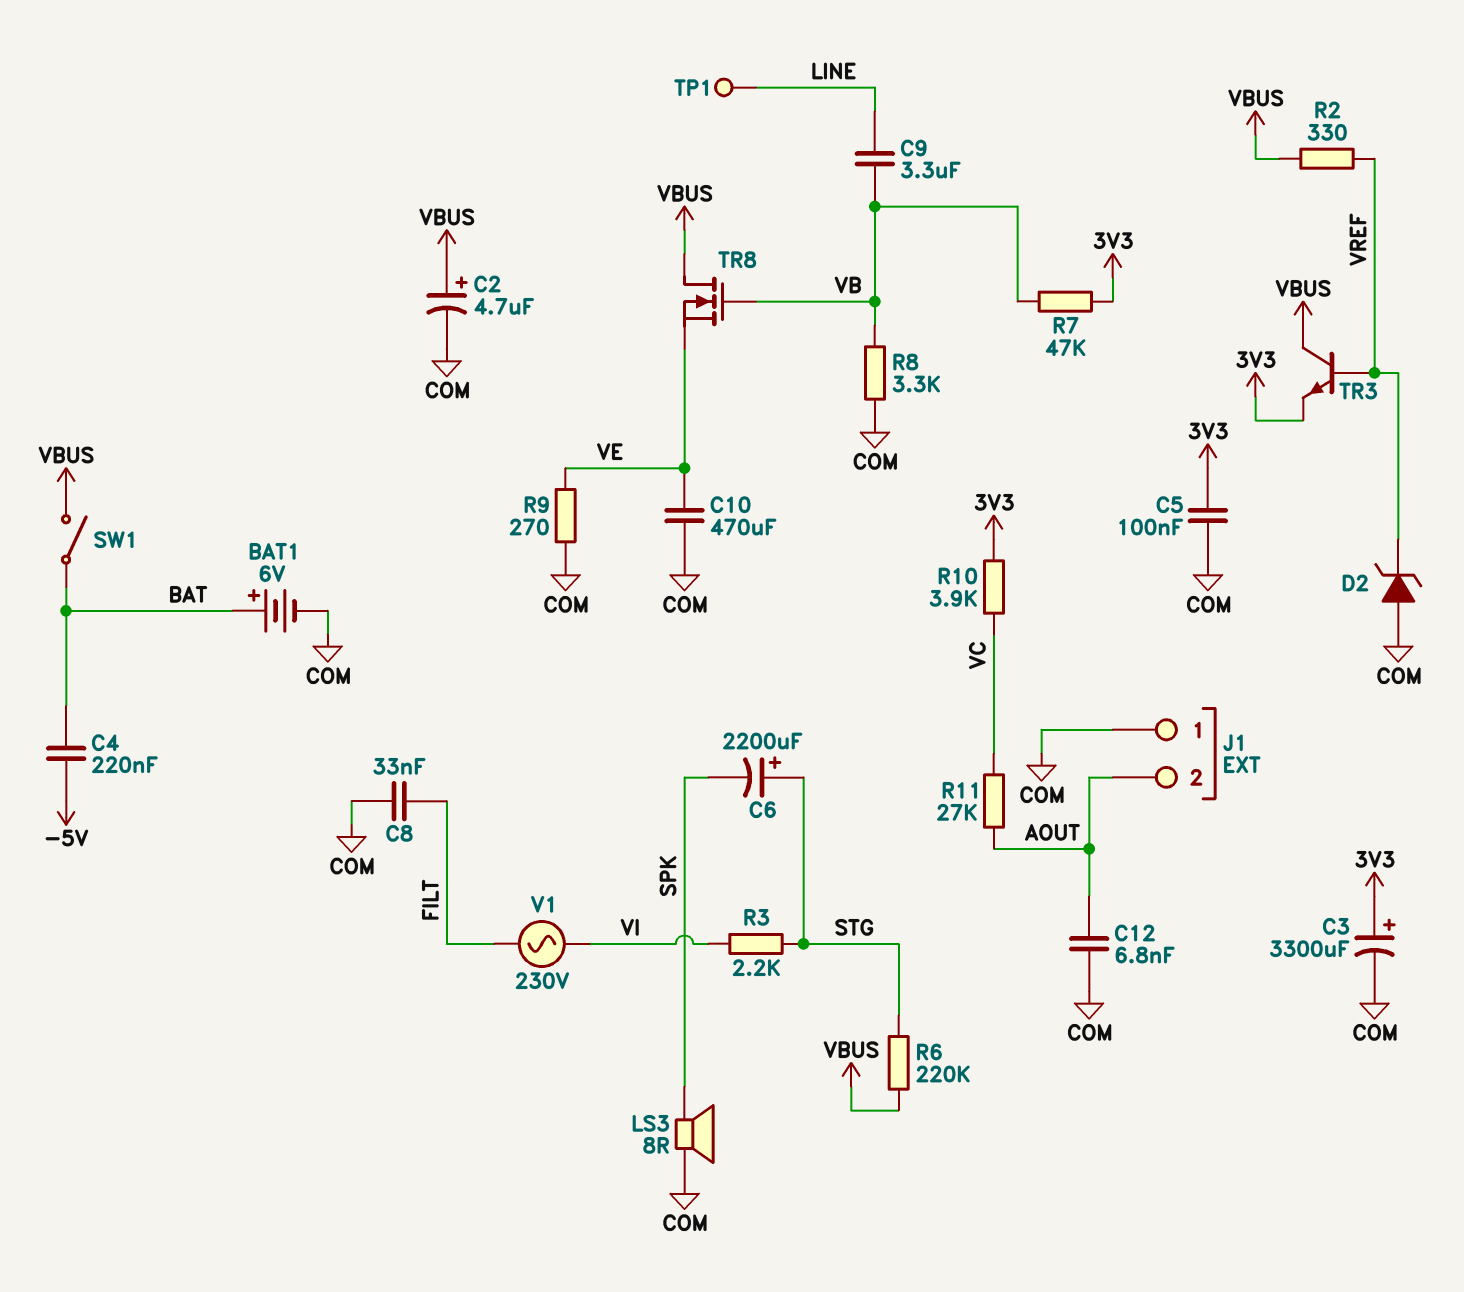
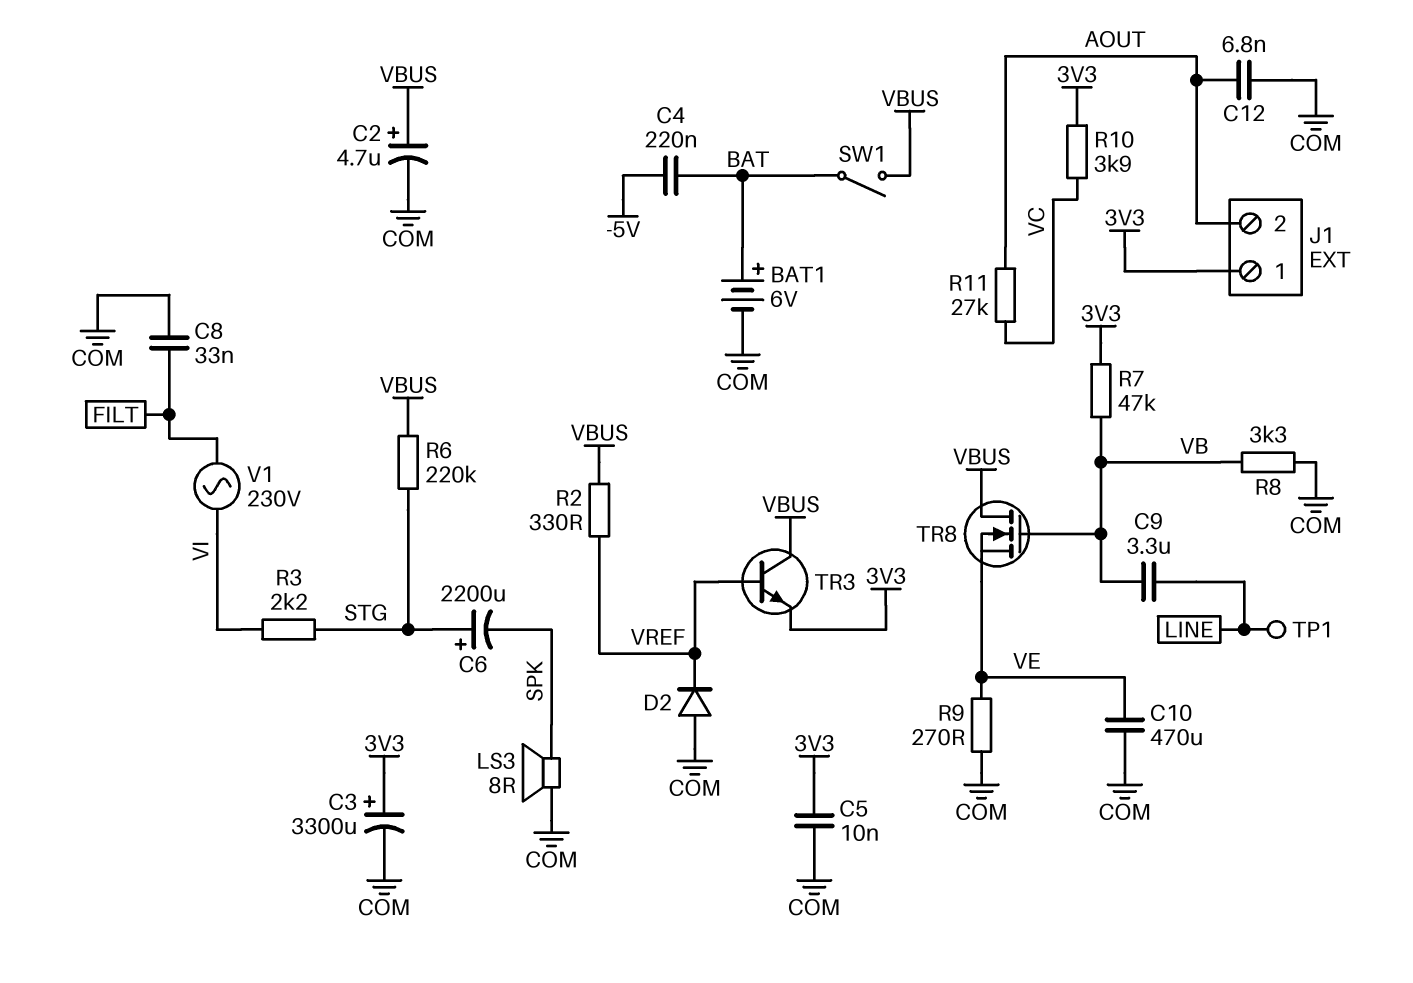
C5: 100nF (3V3, COM) -> 10nF (3V3, COM)
D2: zener (A COM, K VREF) -> diode (A COM, K VREF)
J1 pin 1: COM -> 3V3

